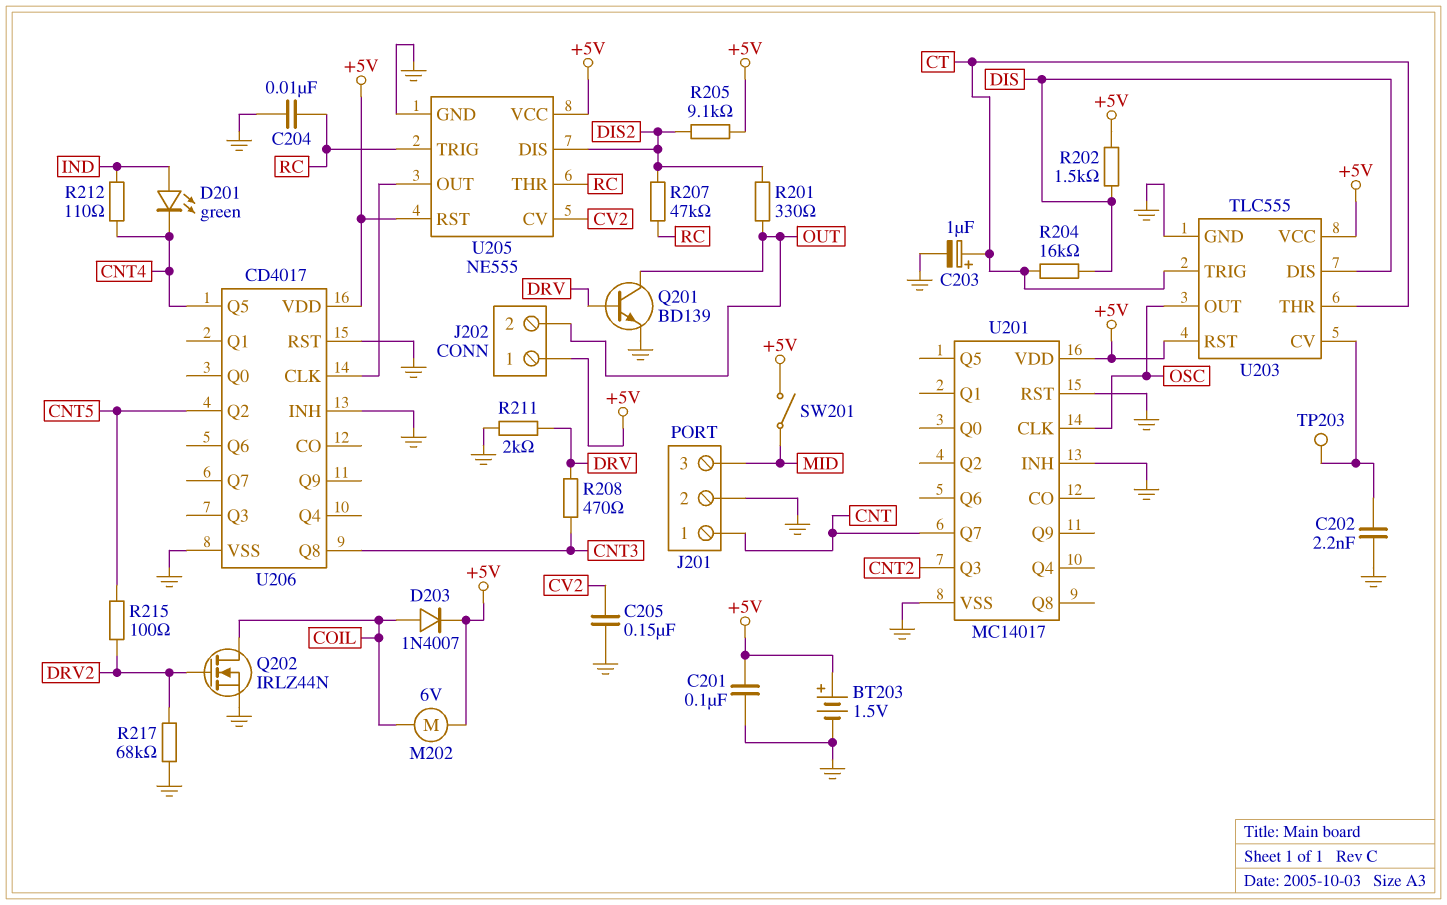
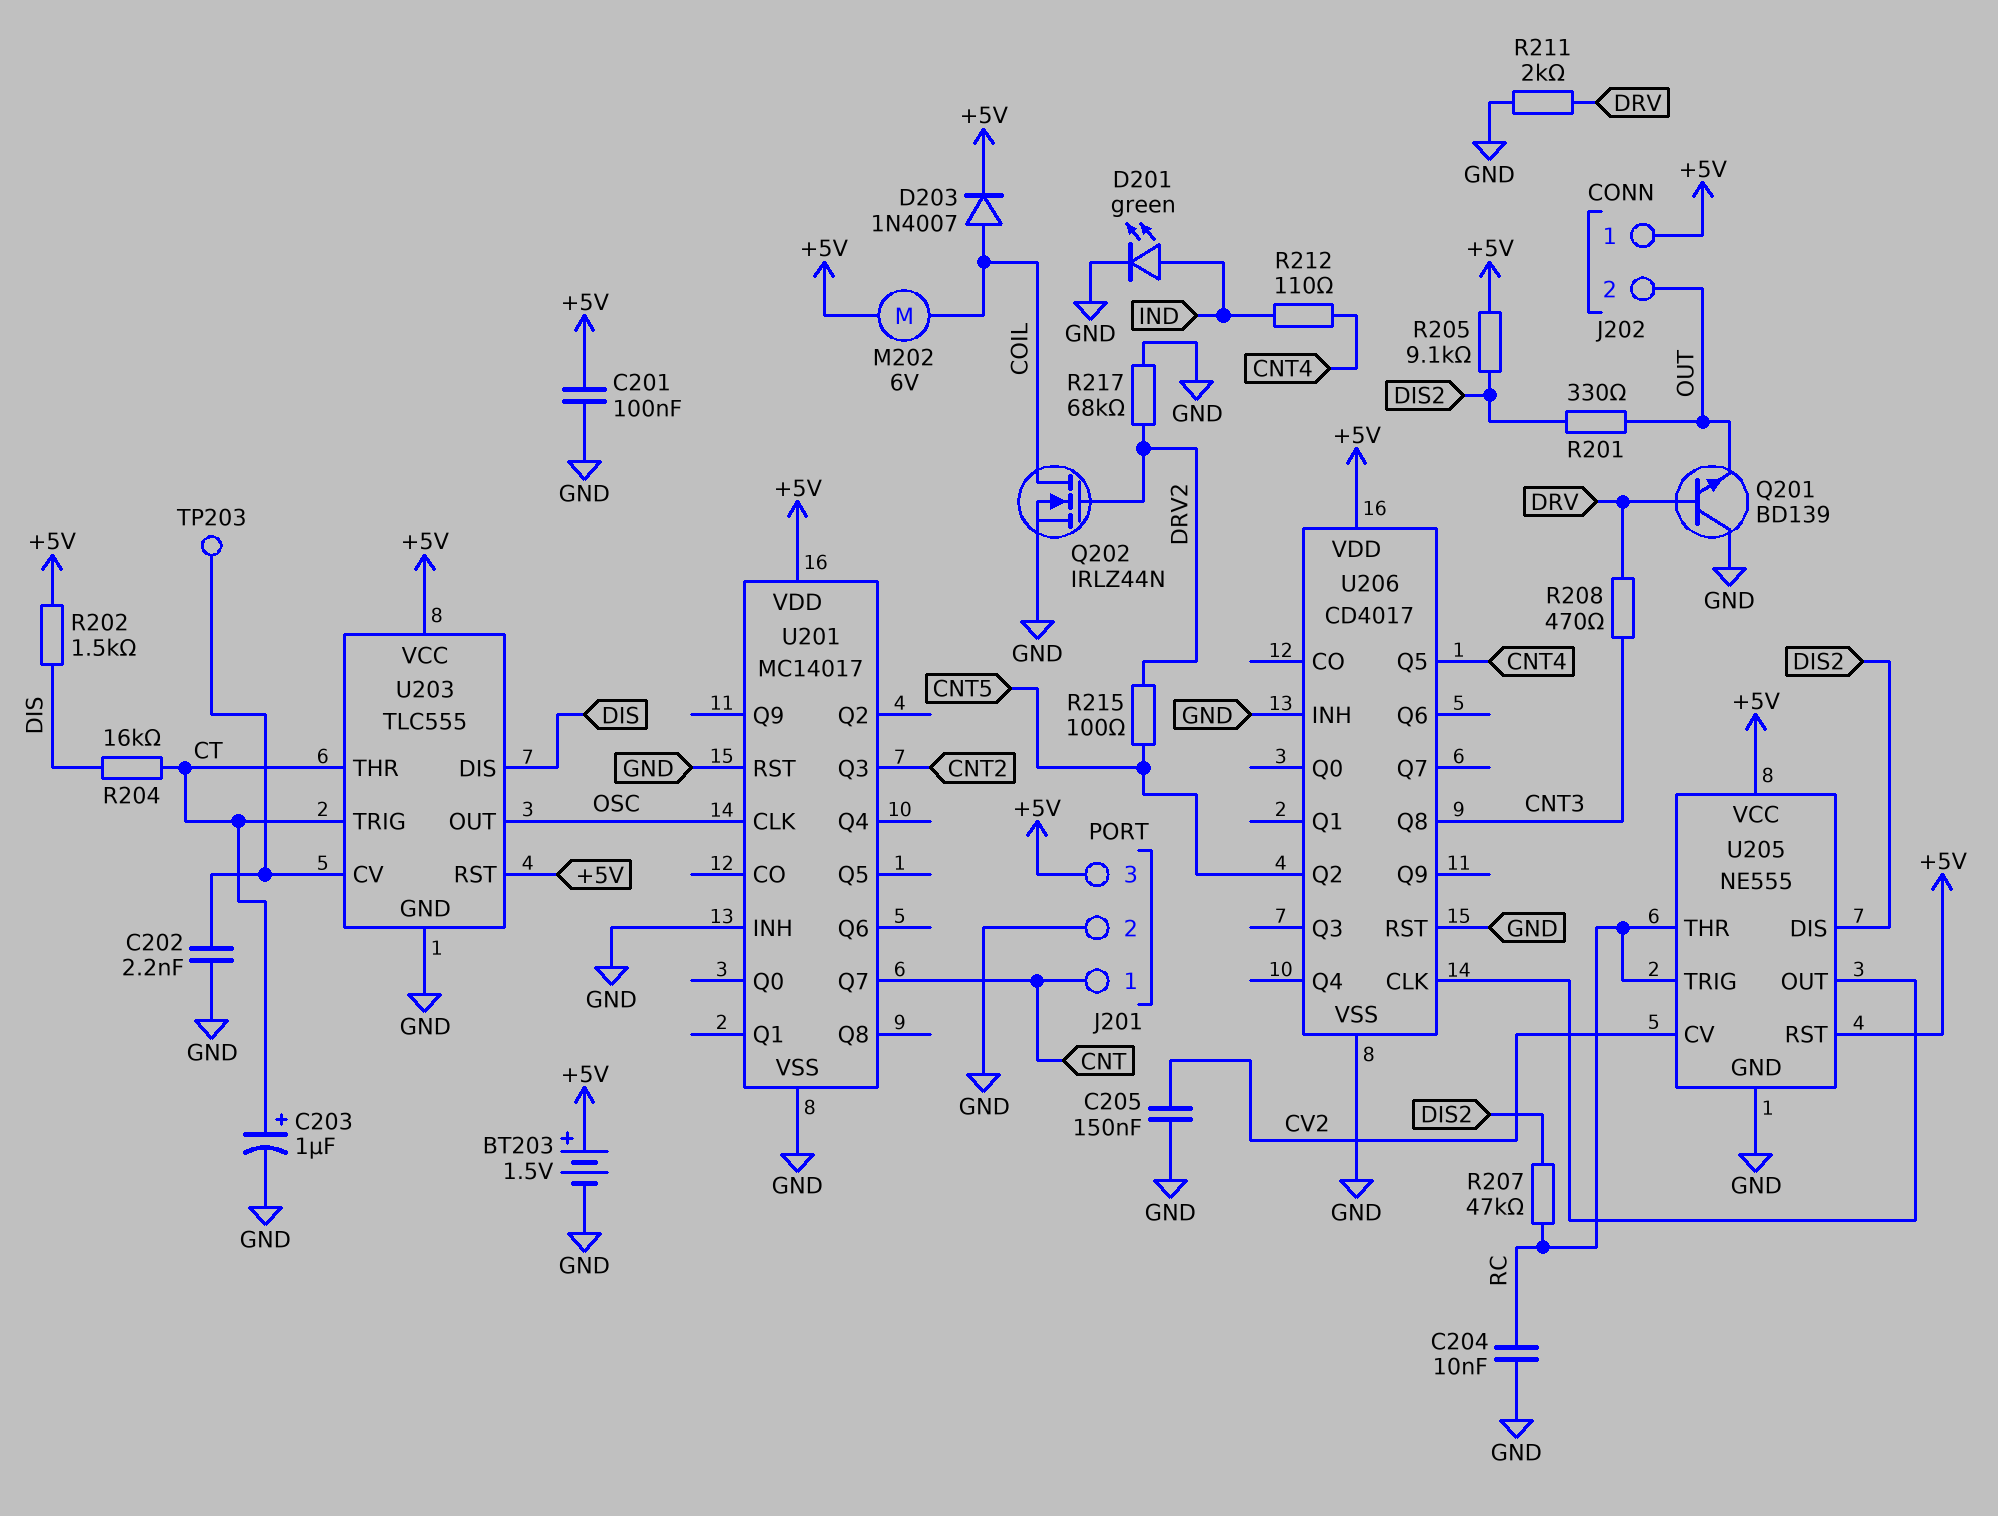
D201: LED green (A IND, K CNT4) -> LED green (A IND, K GND)
J201 pin 3: MID -> +5V
Q201: NPN BD139 (B DRV, C OUT, E GND) -> NPN BD139 (B DRV, C GND, E OUT)
SW201: switch (+5V, MID) -> none

